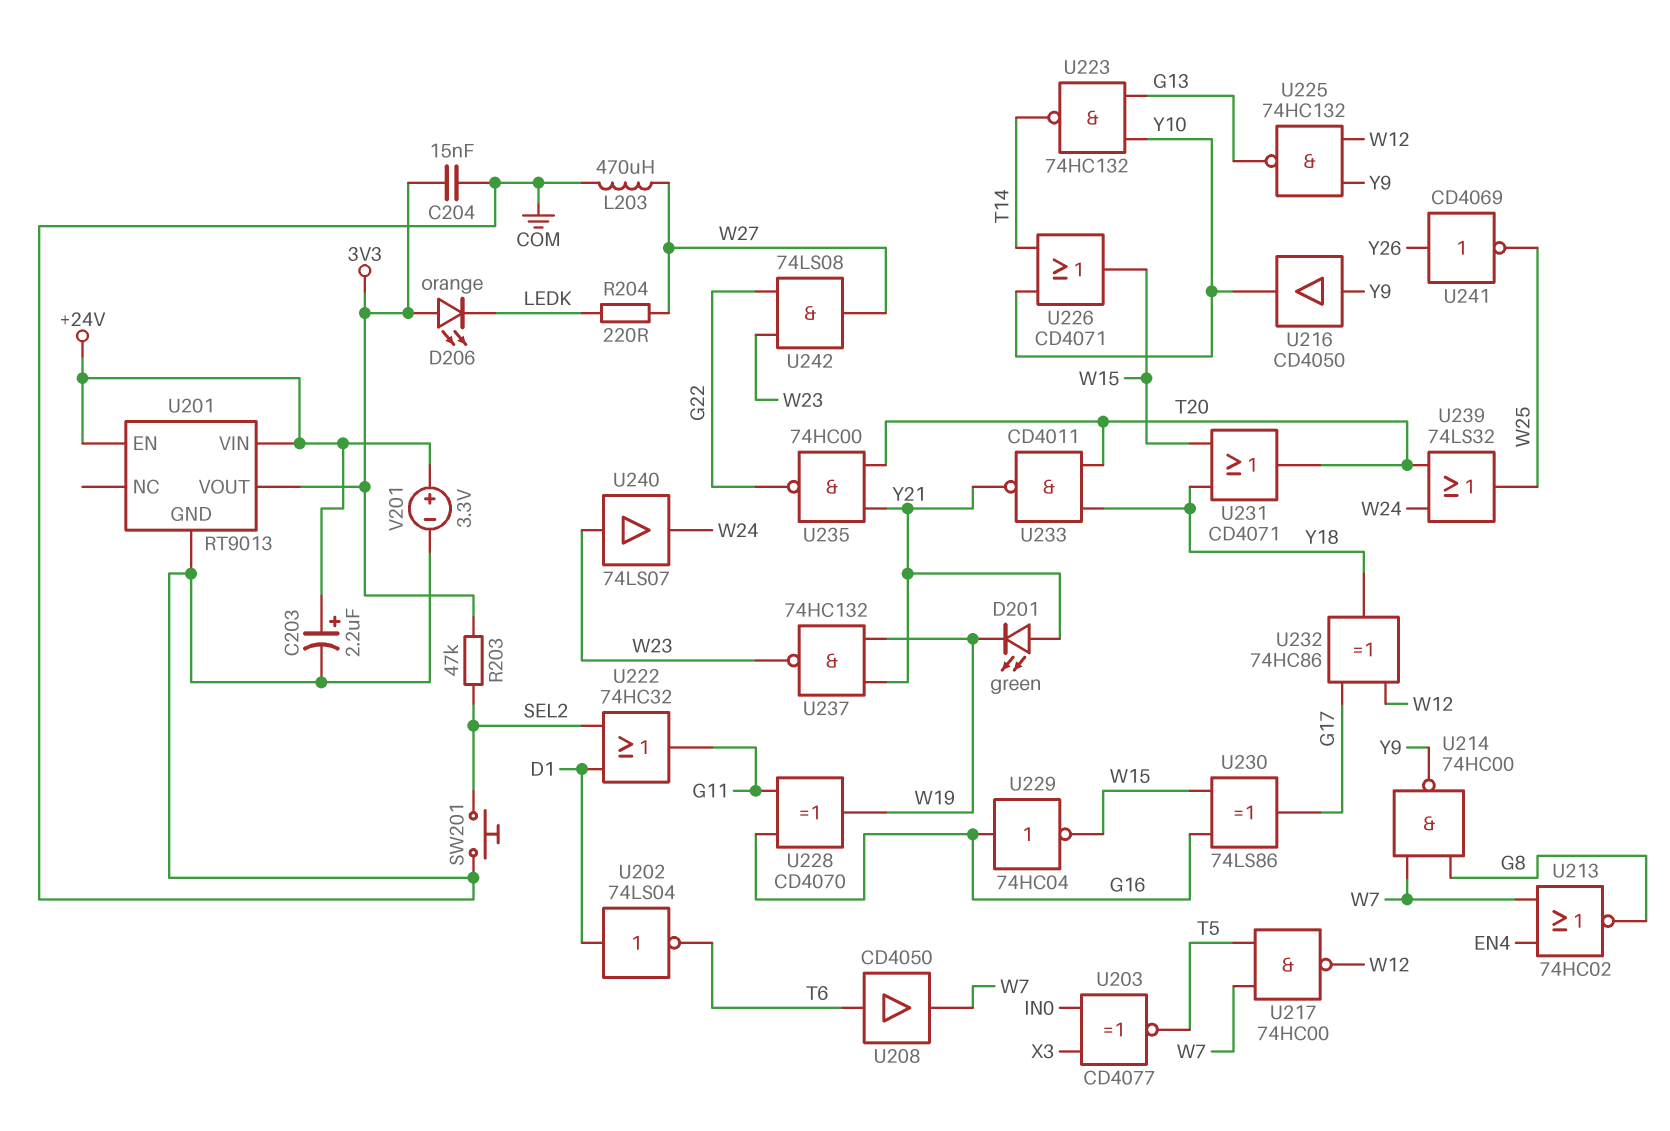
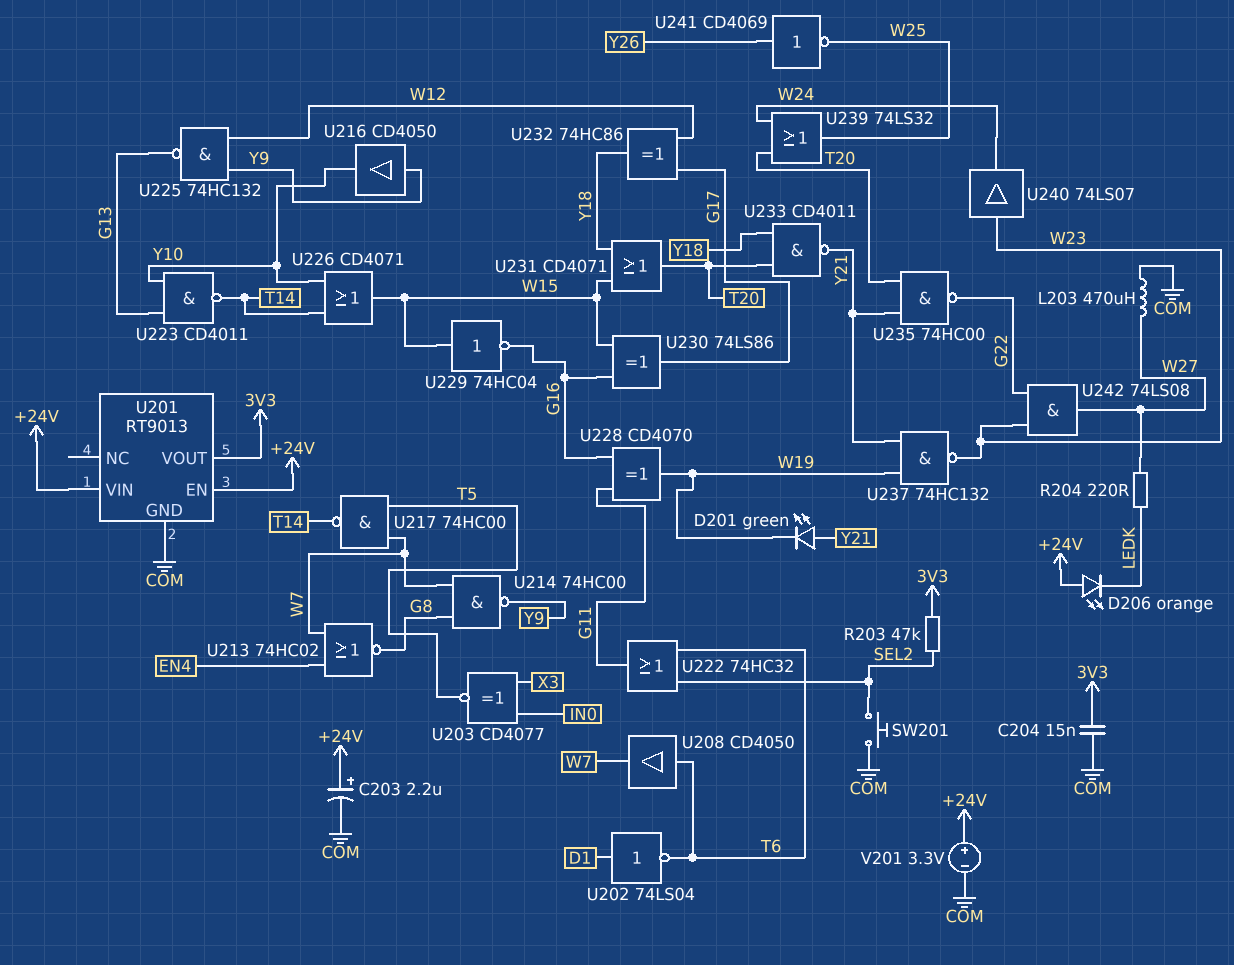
D206: LED orange (A 3V3, K LEDK) -> LED orange (A +24V, K LEDK)
U217: NAND 74HC00 (in T5, in W7, out W12) -> NAND 74HC00 (in T5, in W7, out T14)
U222: OR 74HC32 (in D1, in SEL2, out G11) -> OR 74HC32 (in SEL2, in T6, out G11)
U223: NAND 74HC132 (in G13, in Y10, out T14) -> NAND CD4011 (in G13, in Y10, out T14)
U229: NOT 74HC04 (in G16, out W15) -> NOT 74HC04 (in W15, out G16)

